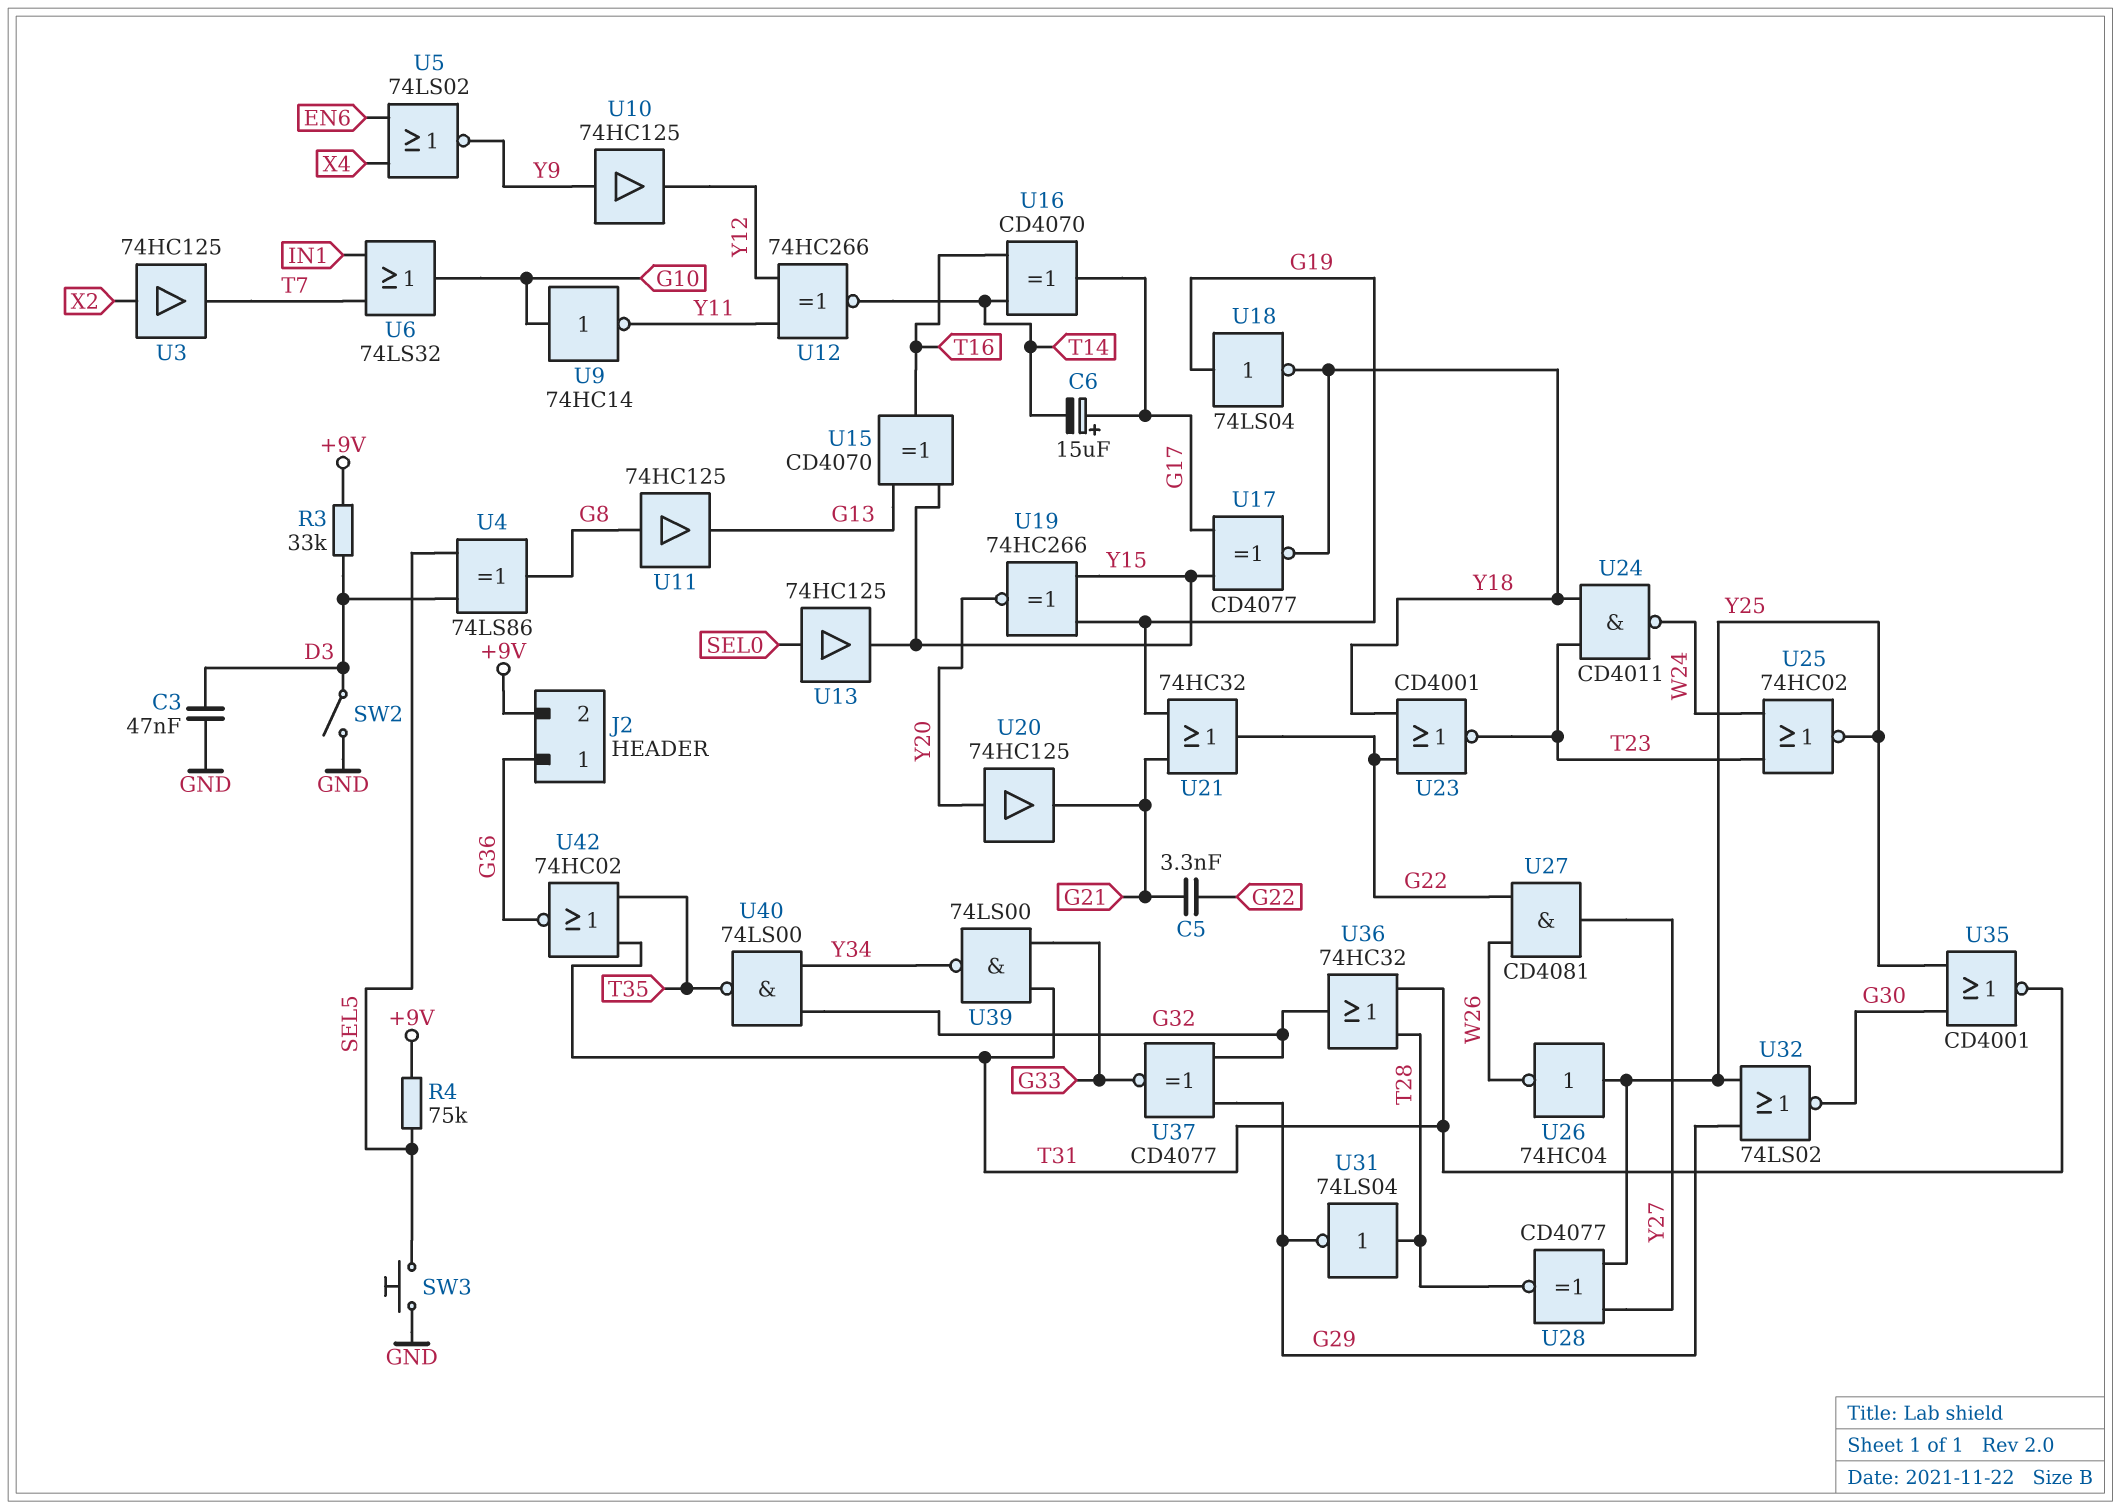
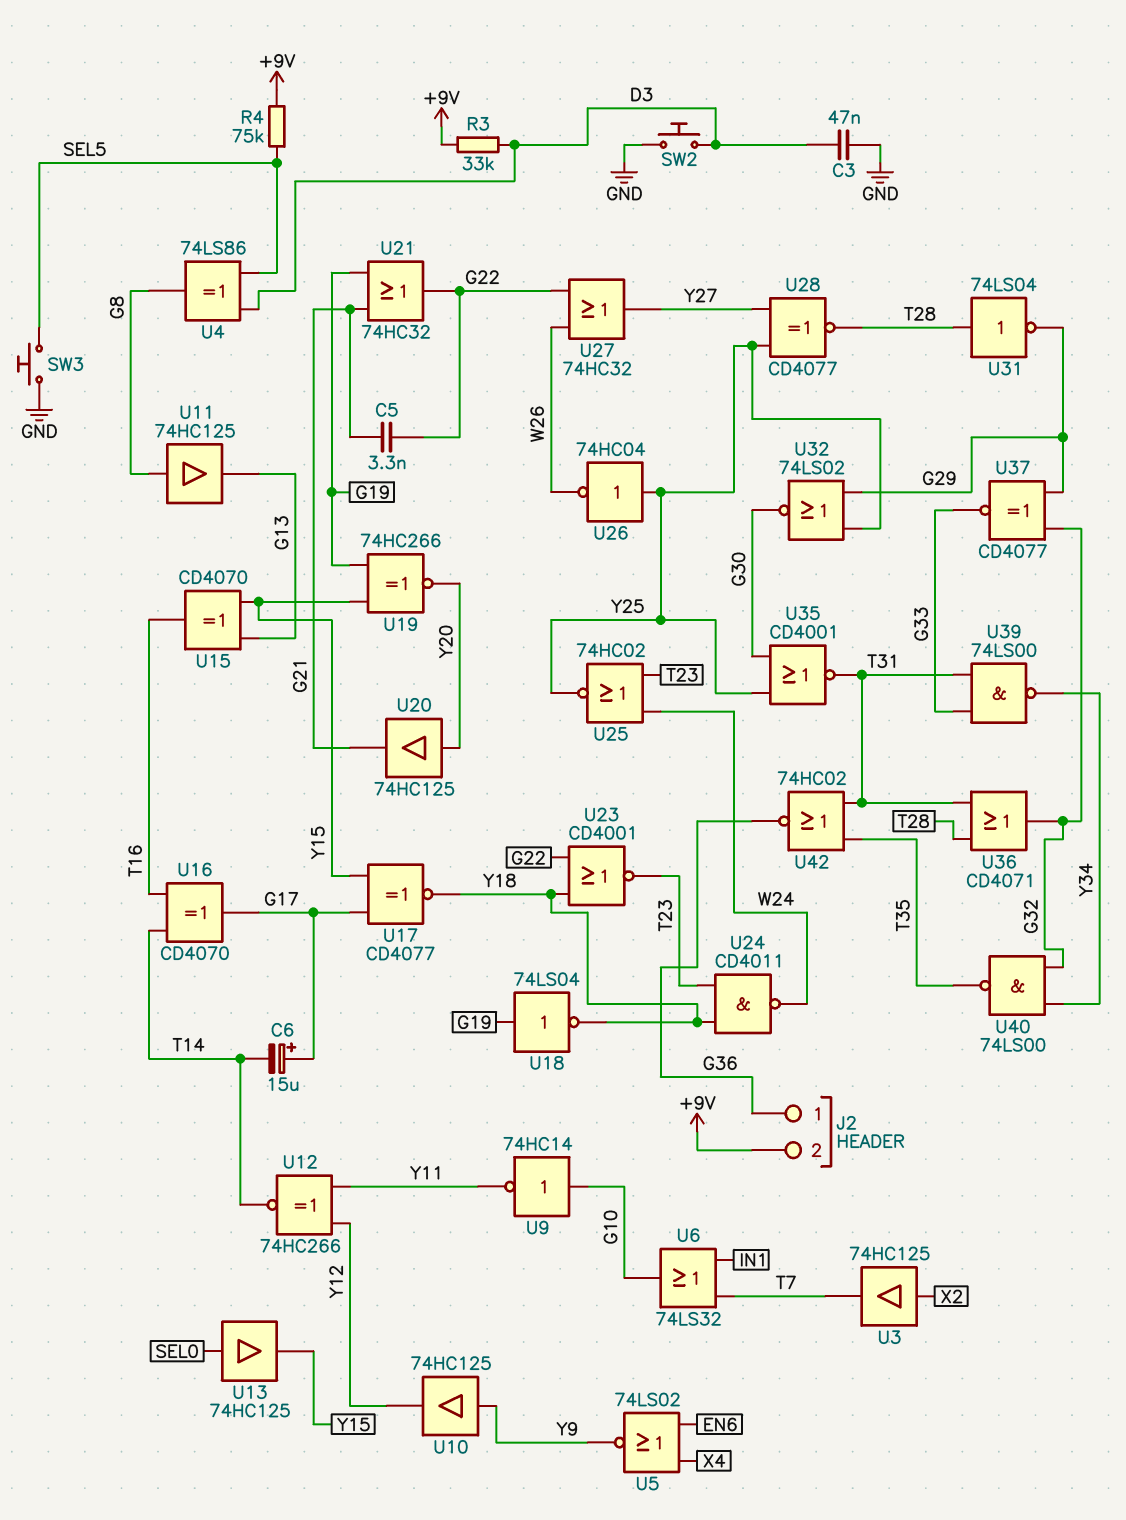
SW2: switch (D3, GND) -> button (D3, GND)
U27: AND CD4081 (in G22, in W26, out Y27) -> OR 74HC32 (in G22, in W26, out Y27)
U36: OR 74HC32 (in T28, in T31, out G32) -> OR CD4071 (in T28, in T31, out G32)

